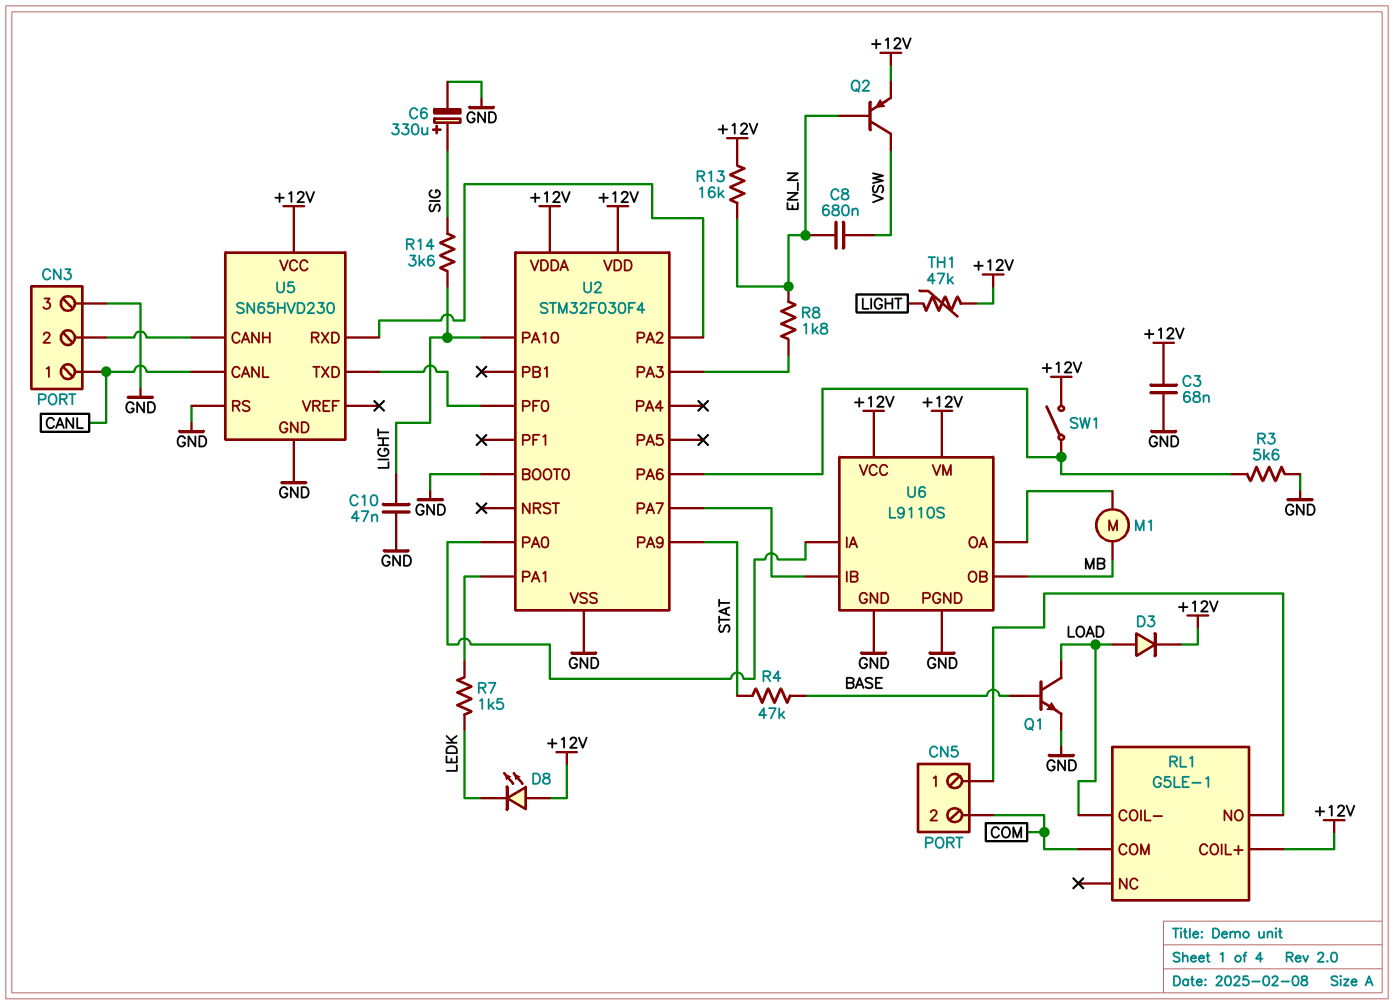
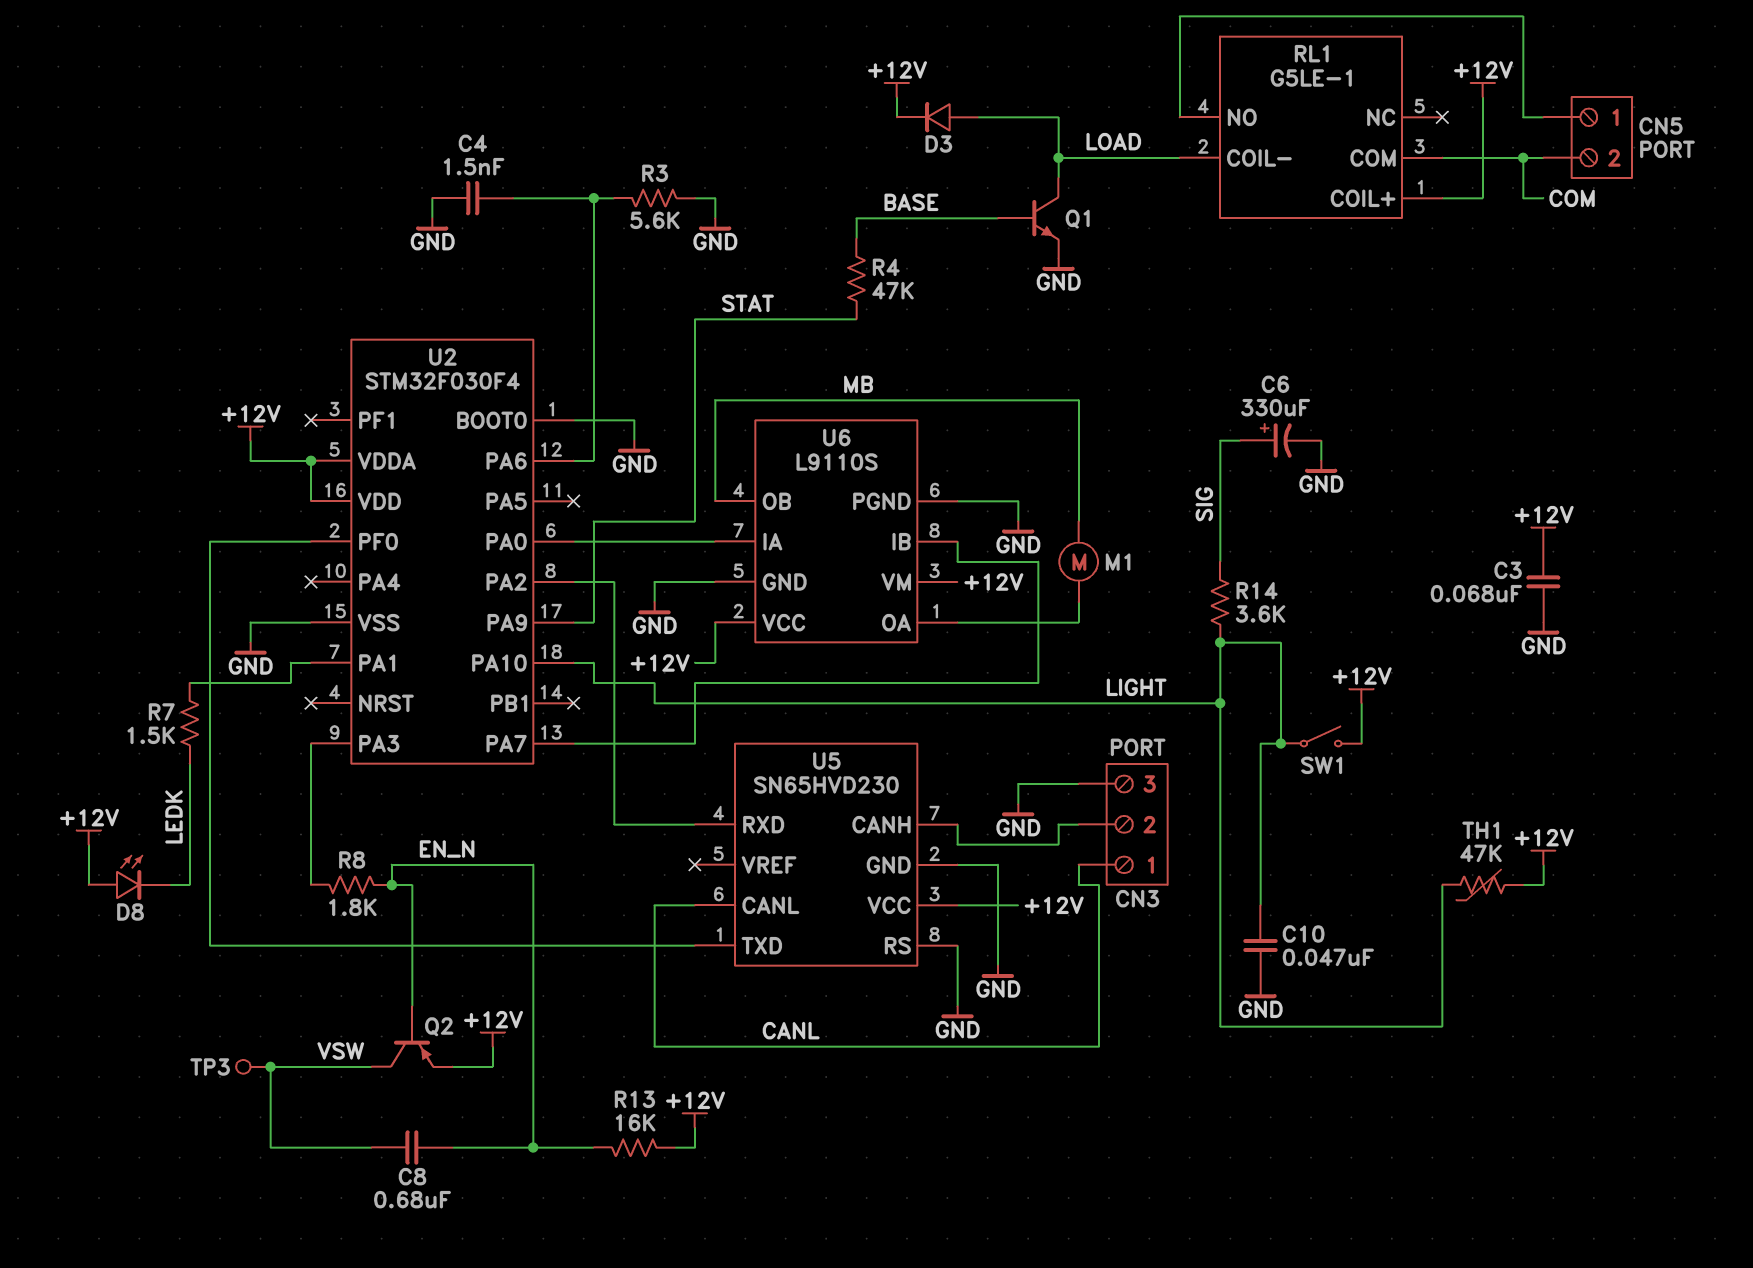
C4: none -> 1.5nF (GND, U2/PA6)
SW1: switch (+12V, U2/PA6) -> switch (+12V, LIGHT)
TP3: none -> test point (VSW)

